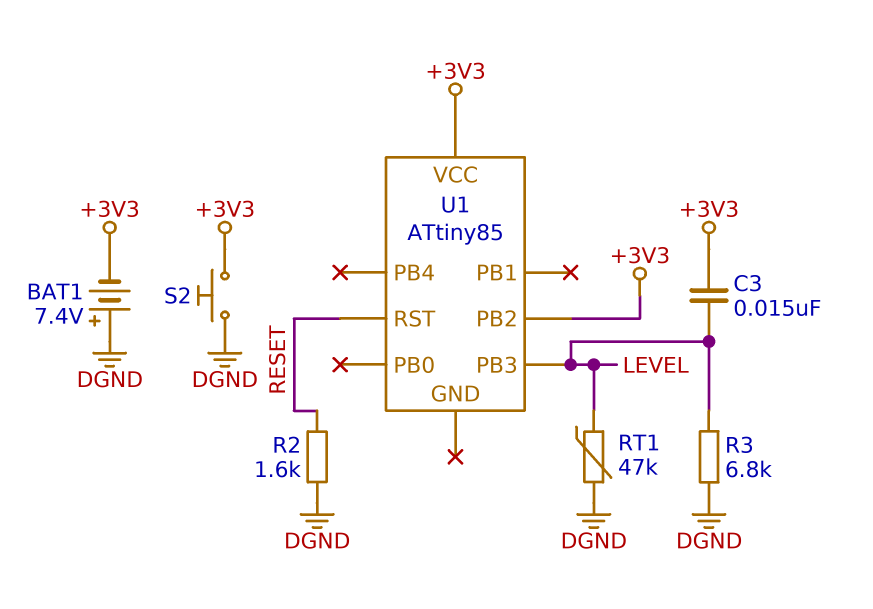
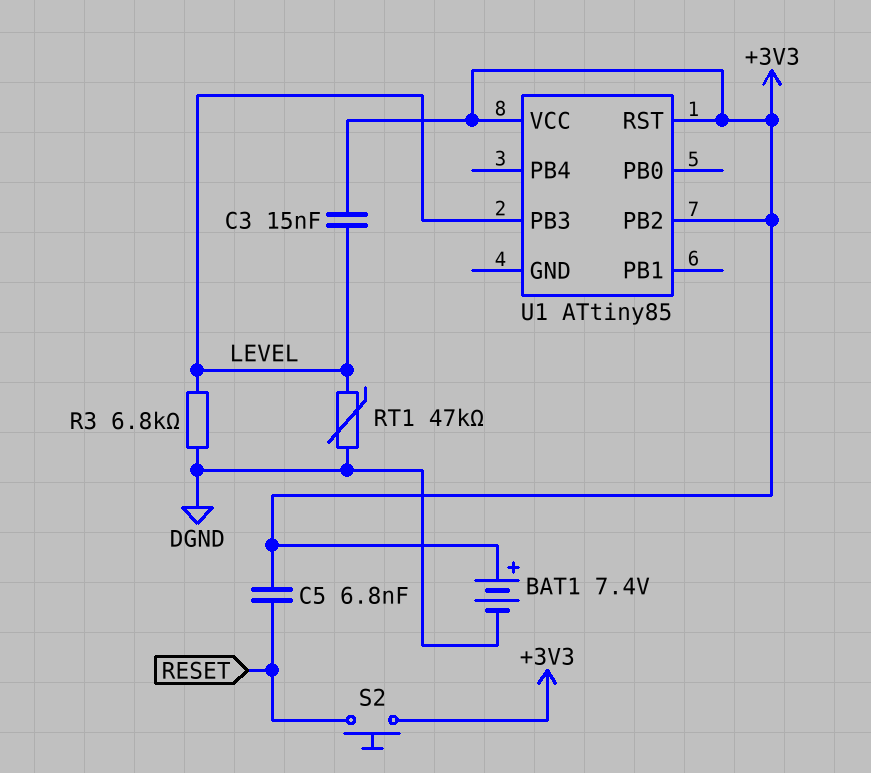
BAT1: 7.4V (plus DGND, minus +3V3) -> 7.4V (plus +3V3, minus DGND)
C5: none -> 6.8nF (+3V3, RESET)
R2: 1.6k (DGND, RESET) -> none
S2: button (+3V3, DGND) -> button (+3V3, RESET)
U1 pin RST: RESET -> +3V3

